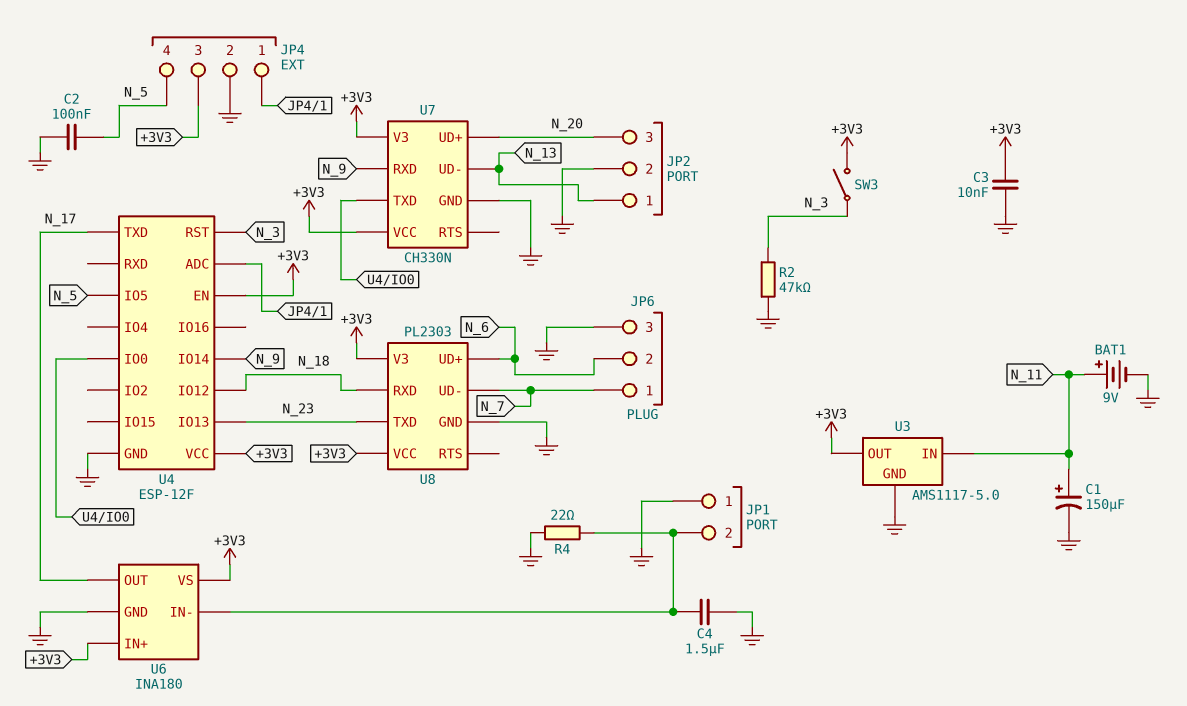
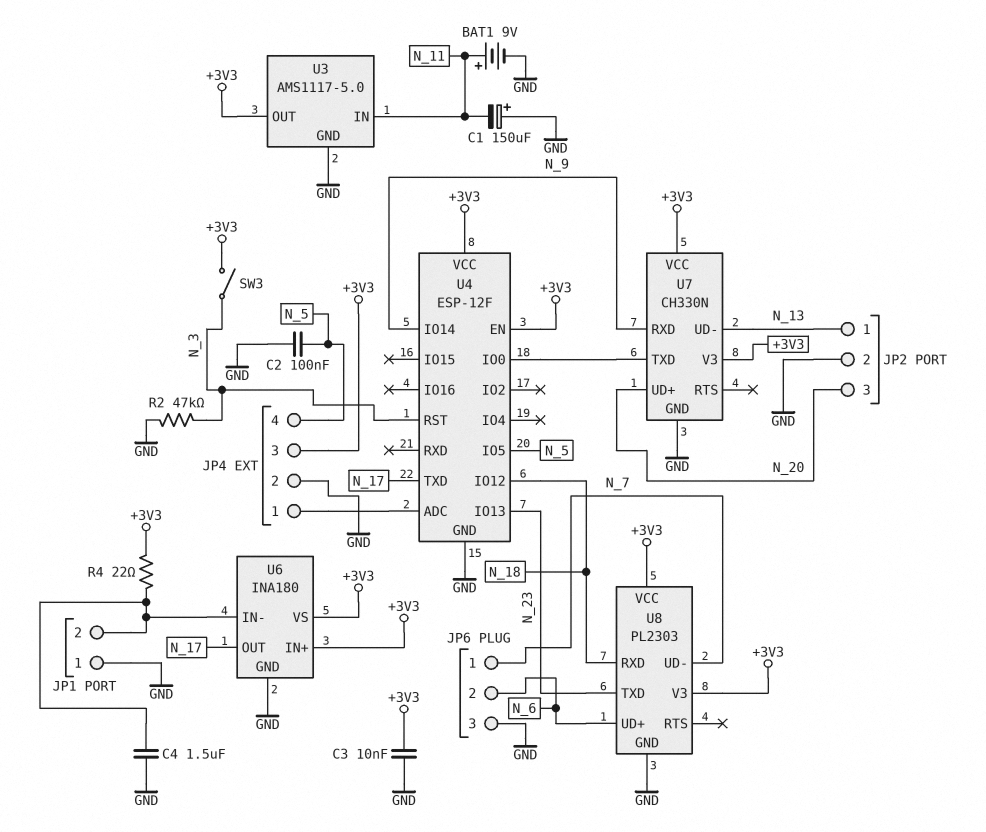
C1: 150uF (plus N_11, minus GND) -> 150uF (plus GND, minus N_11)
R4: 22 (GND, JP1/2) -> 22 (+3V3, JP1/2)

